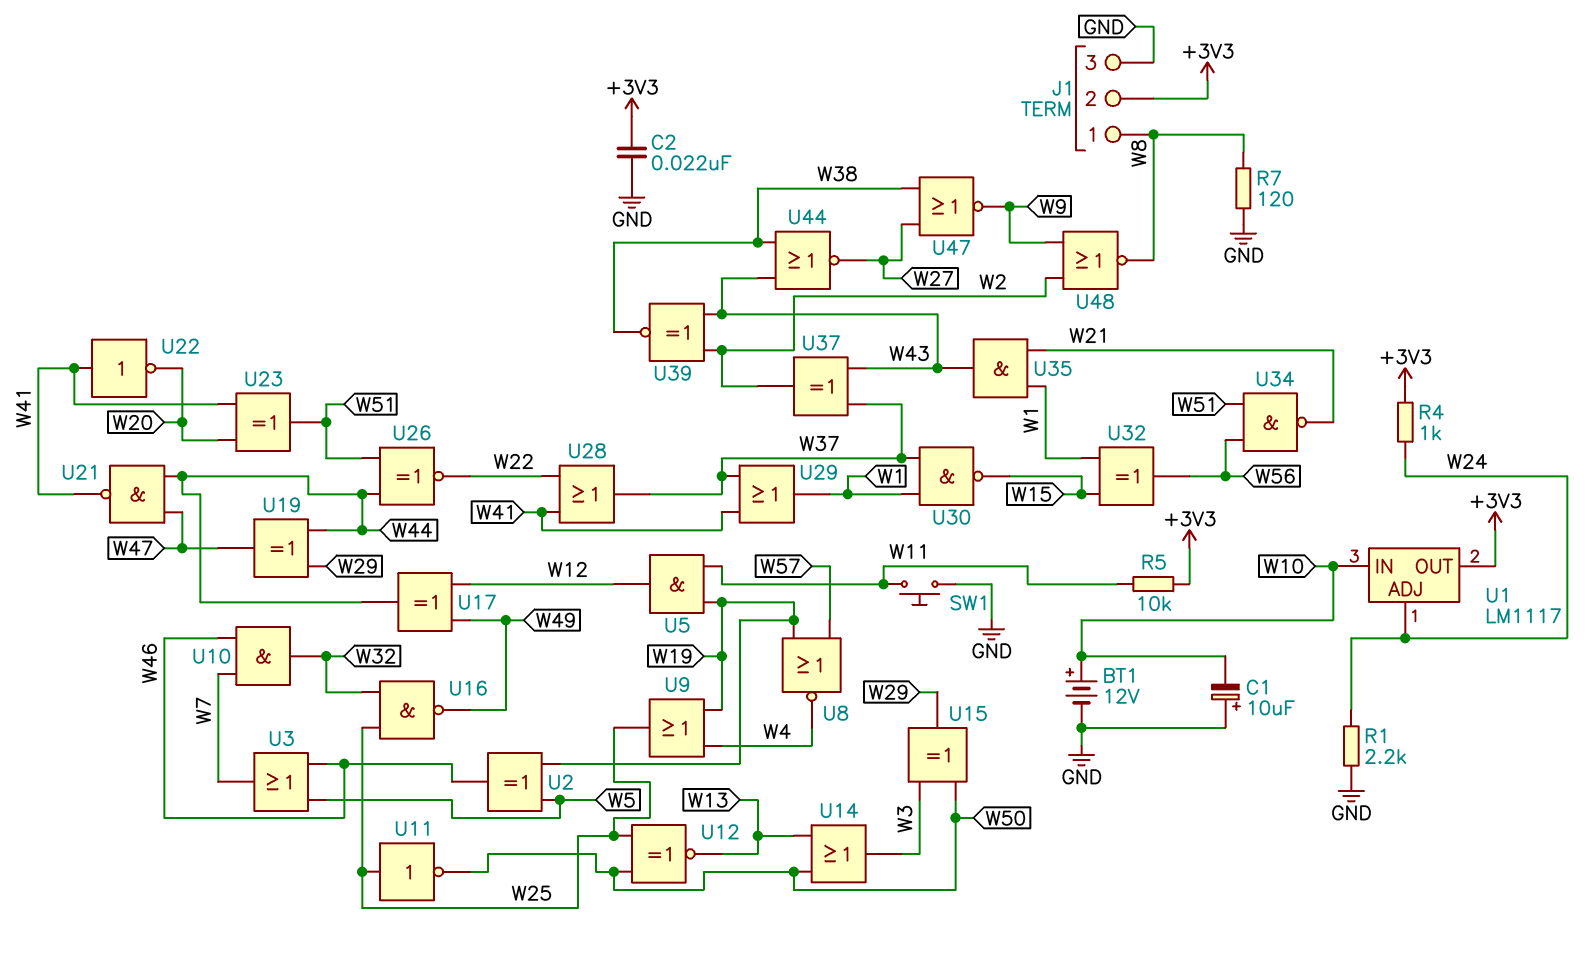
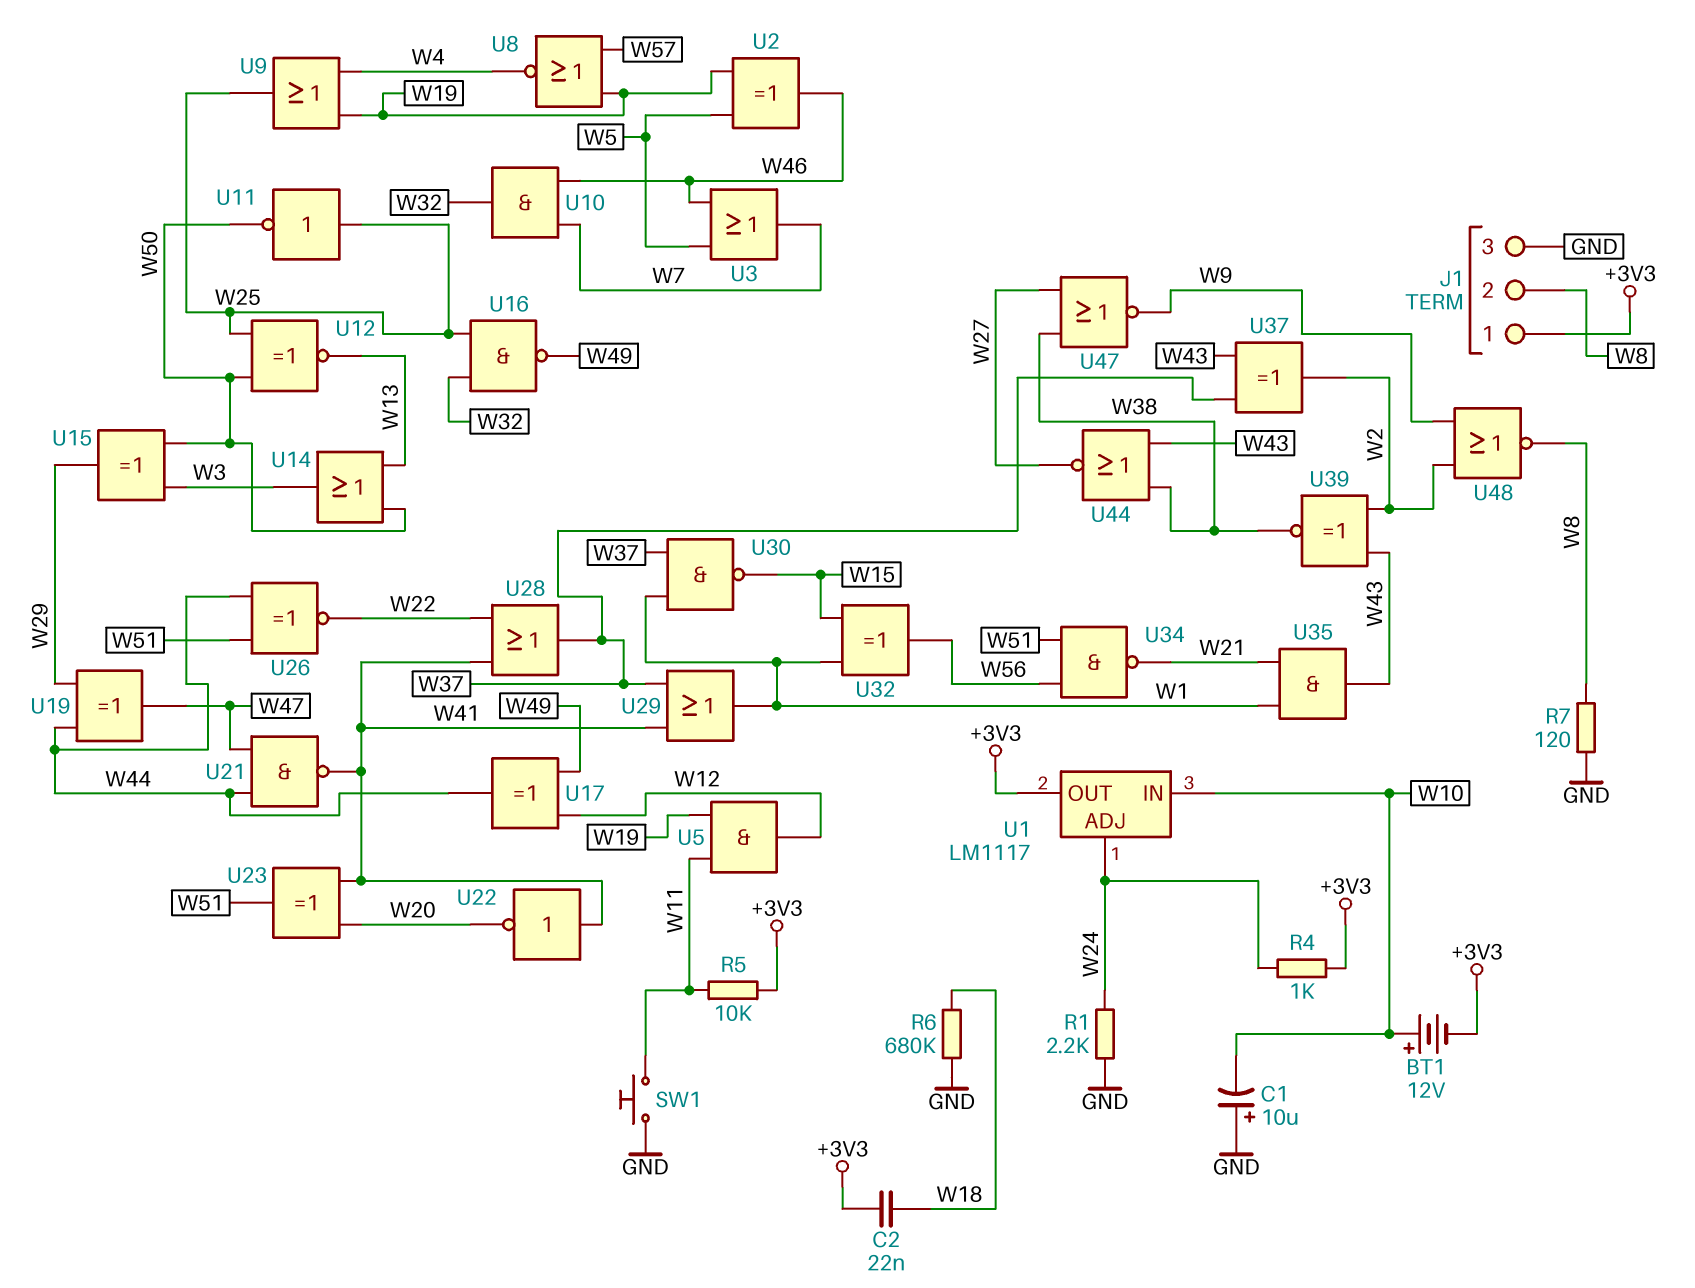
BT1: 12V (plus W10, minus GND) -> 12V (plus W10, minus +3V3)
C2: 22nF (+3V3, GND) -> 22nF (+3V3, W18)
J1 pin 1: W8 -> +3V3
J1 pin 2: +3V3 -> W8
R6: none -> 680k (GND, W18)

